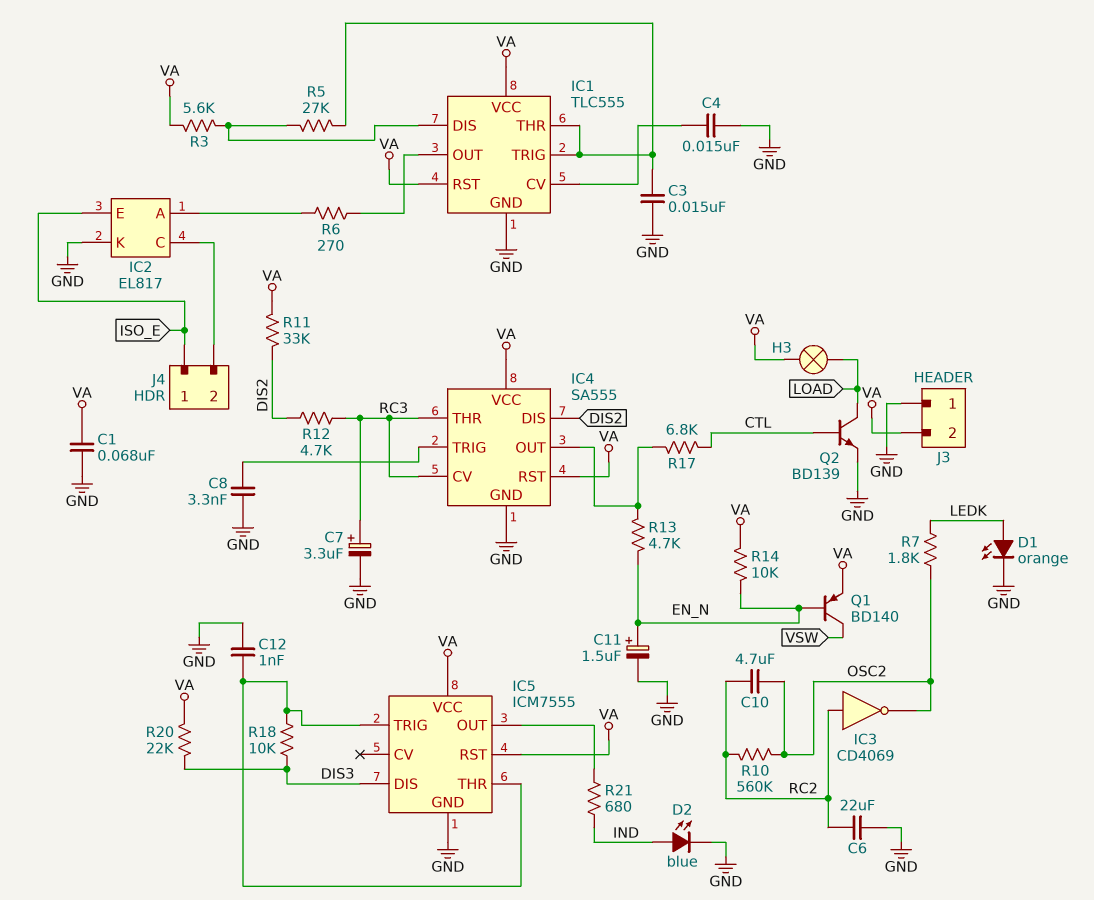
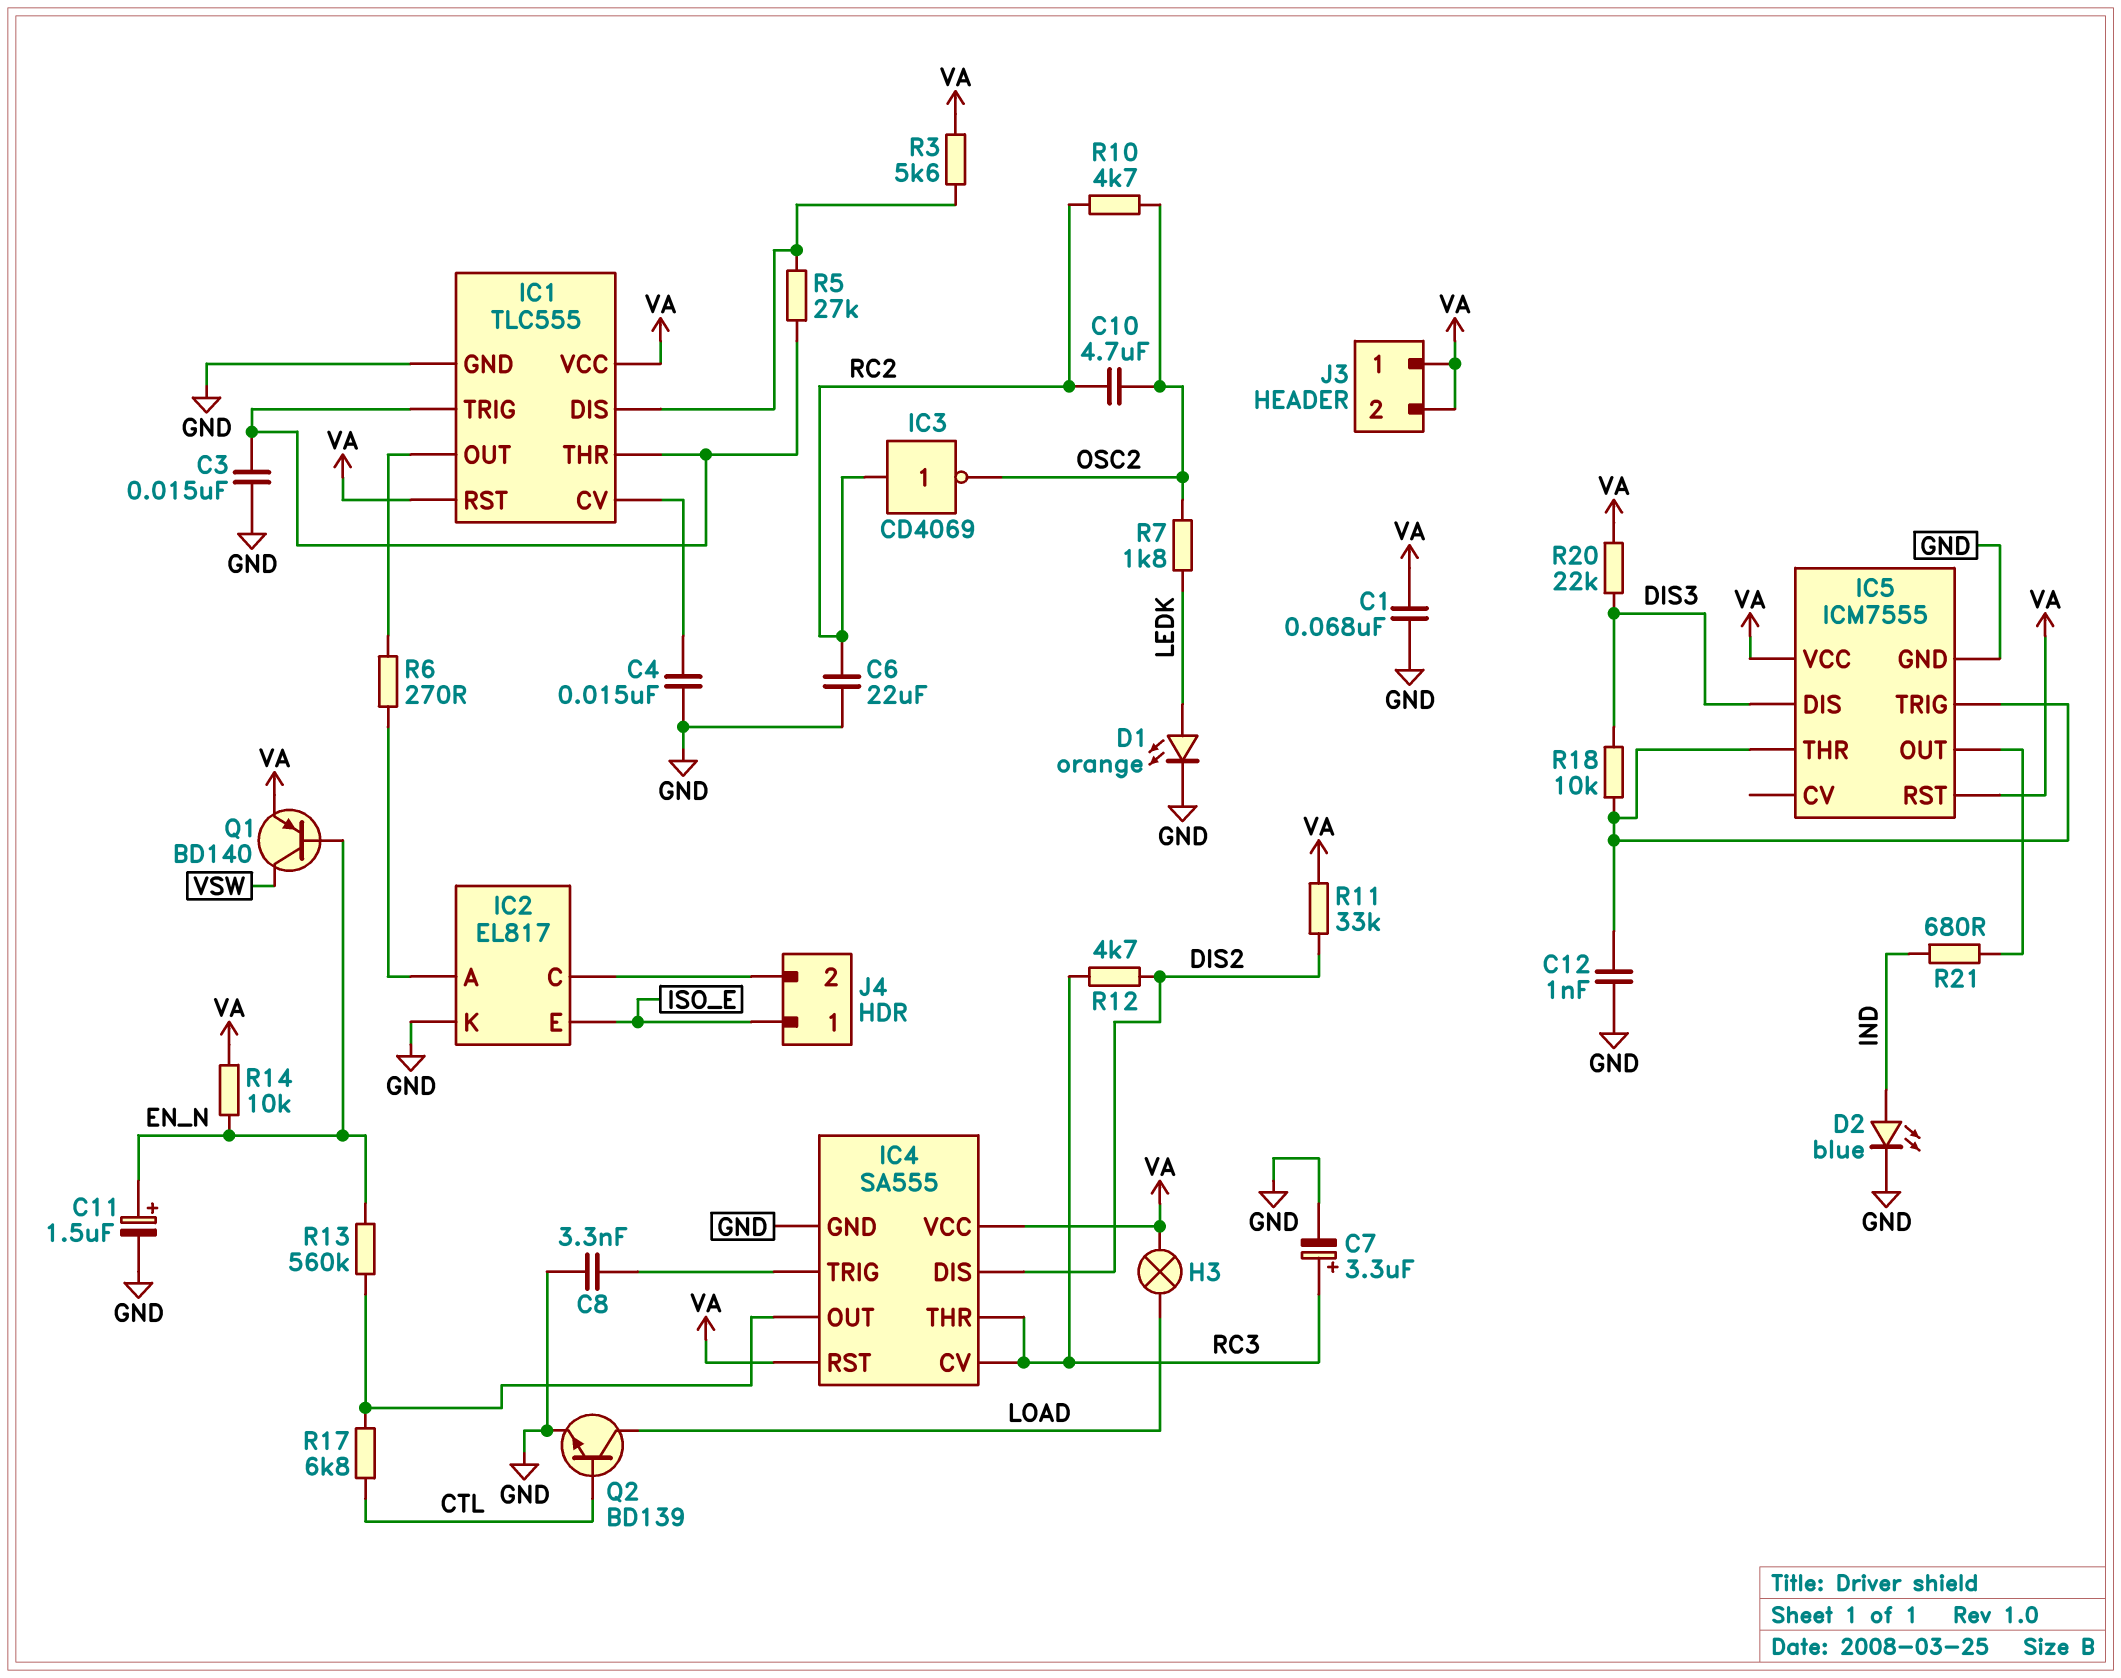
J3 pin 1: GND -> VA
R10: 560k (OSC2, RC2) -> 4.7k (OSC2, RC2)
R13: 4.7k (EN_N, IC4/OUT) -> 560k (EN_N, IC4/OUT)

